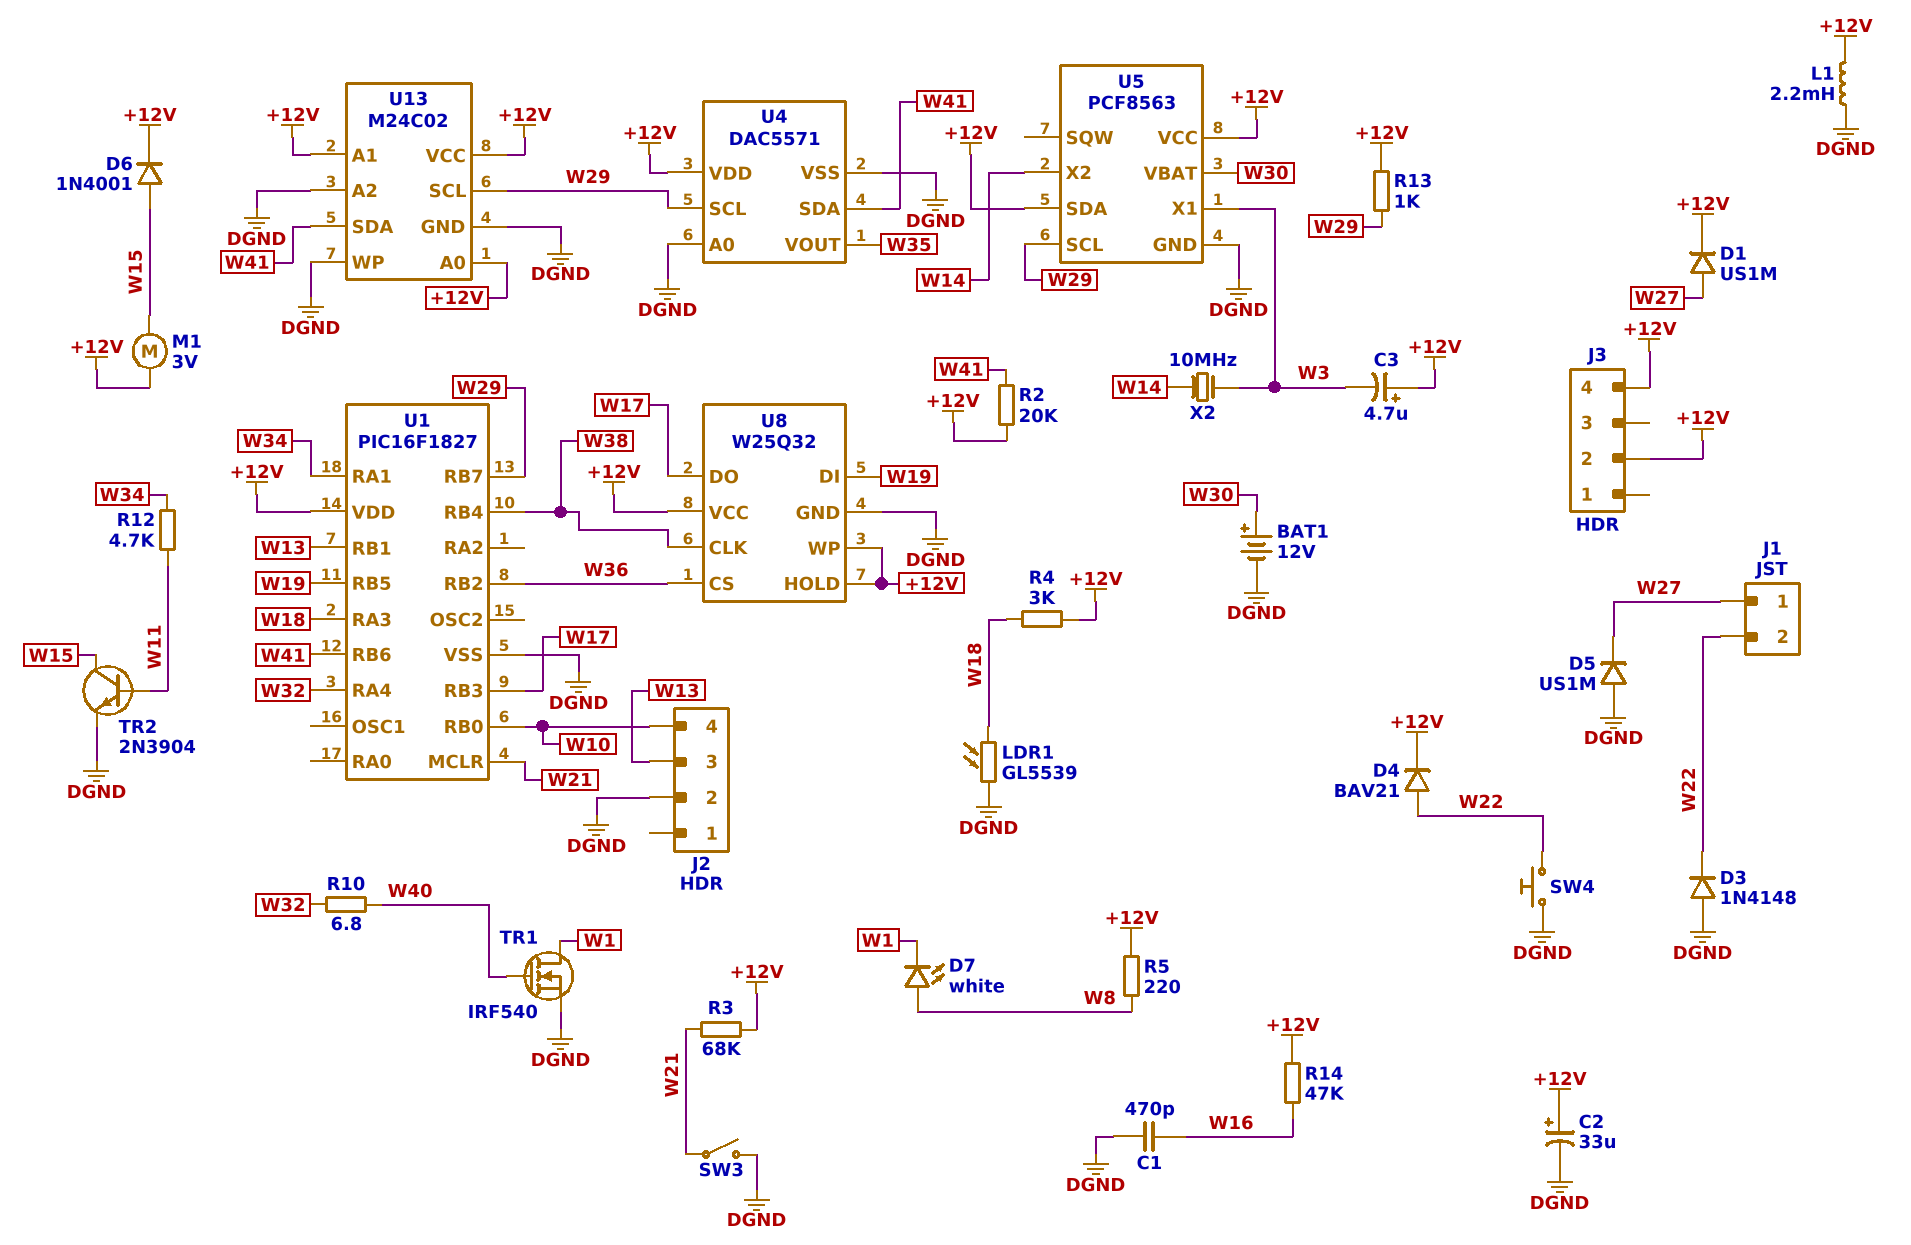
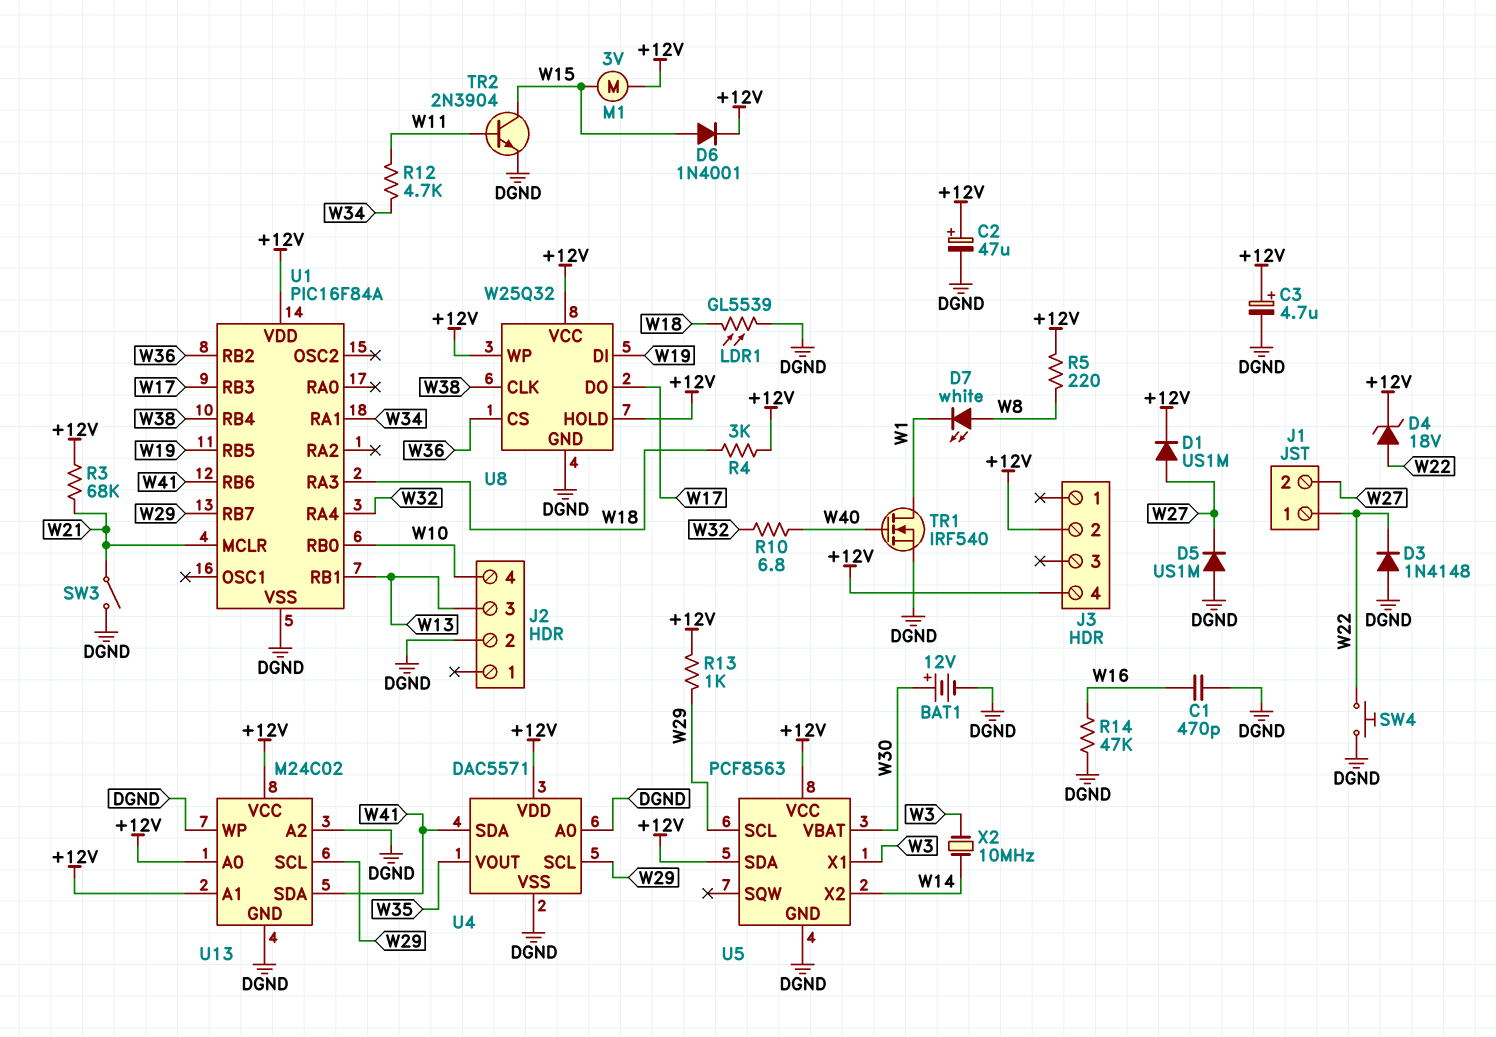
C2: 33uF (plus +12V, minus DGND) -> 47uF (plus +12V, minus DGND)
C3: 4.7uF (plus +12V, minus W3) -> 4.7uF (plus +12V, minus DGND)
D4: diode BAV21 (A W22, K +12V) -> zener 18V (A W22, K +12V)
J1 pin 1: W27 -> W22
J1 pin 2: W22 -> W27
L1: 2.2mH (+12V, DGND) -> none
R2: 20k (+12V, W41) -> none
R14: 47k (+12V, W16) -> 47k (DGND, W16)
U1: PIC16F1827 -> PIC16F84A

